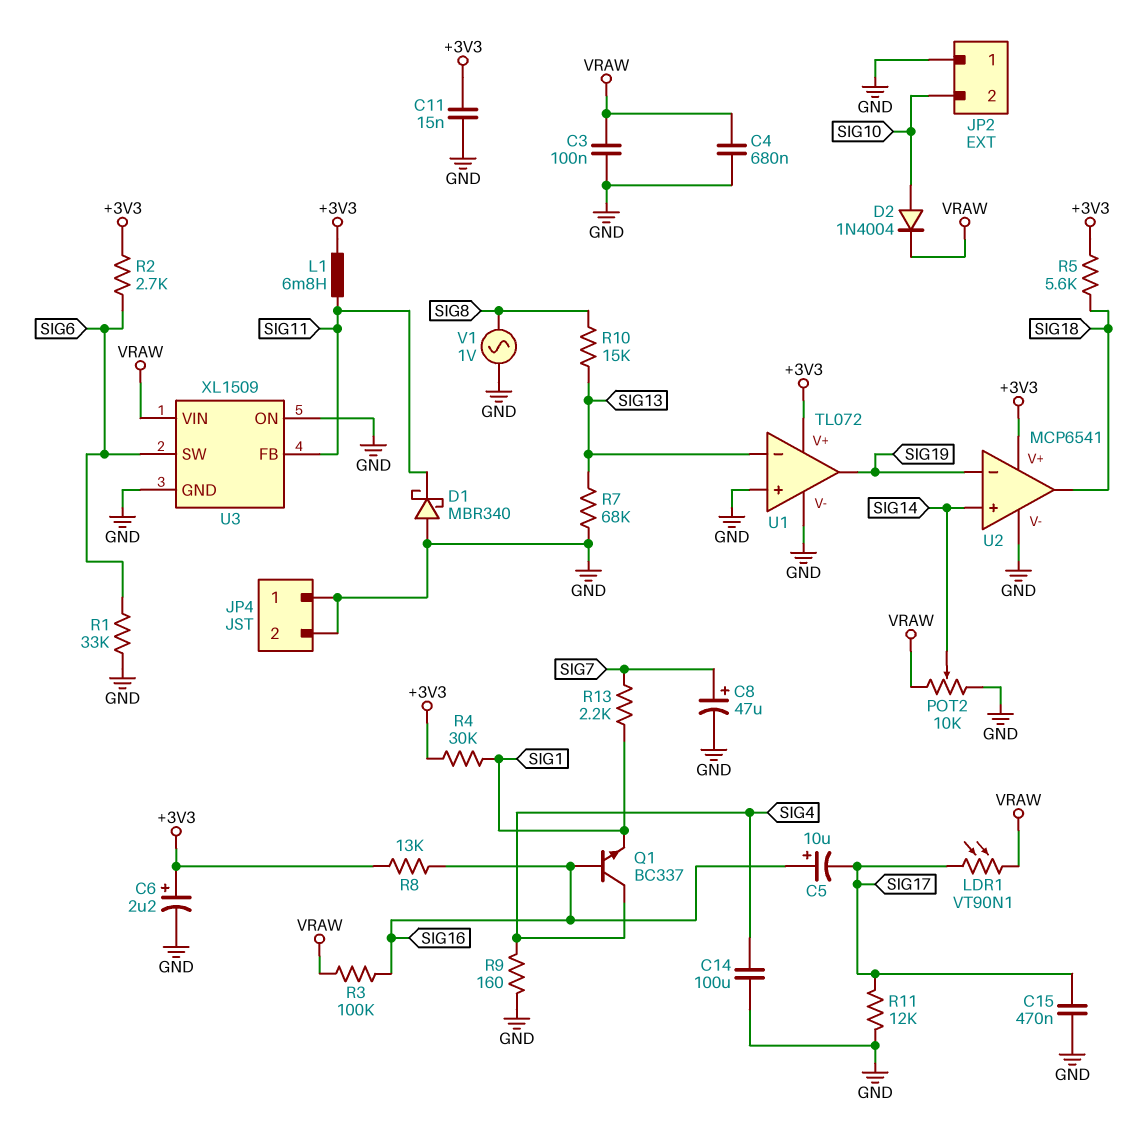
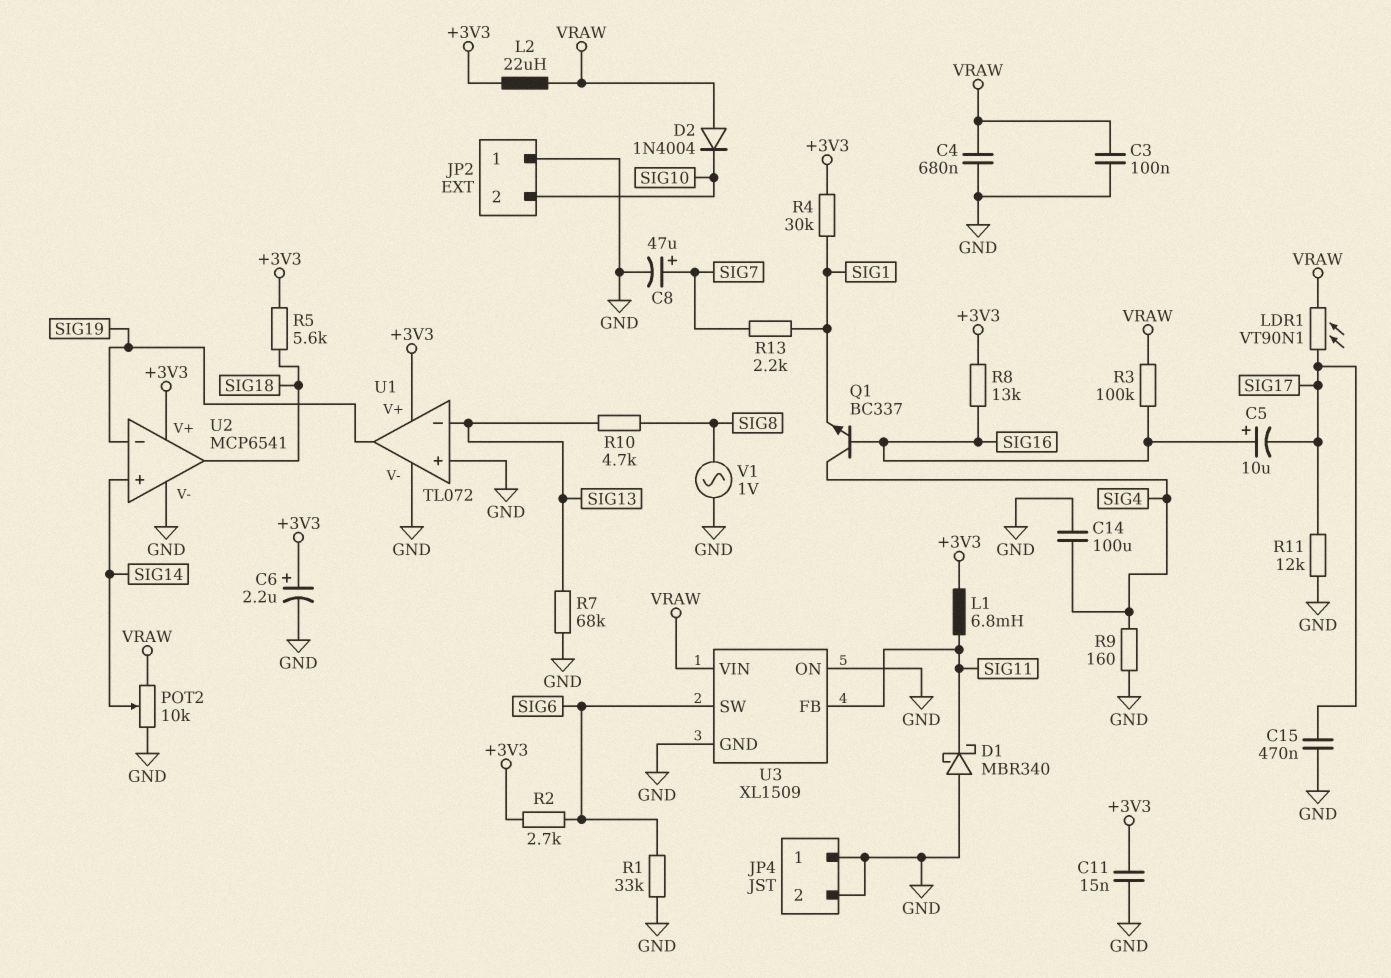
D2: diode 1N4004 (A SIG10, K VRAW) -> diode 1N4004 (A VRAW, K SIG10)
L2: none -> 22uH (+3V3, VRAW)
R10: 15k (SIG8, SIG13) -> 4.7k (SIG8, SIG13)

